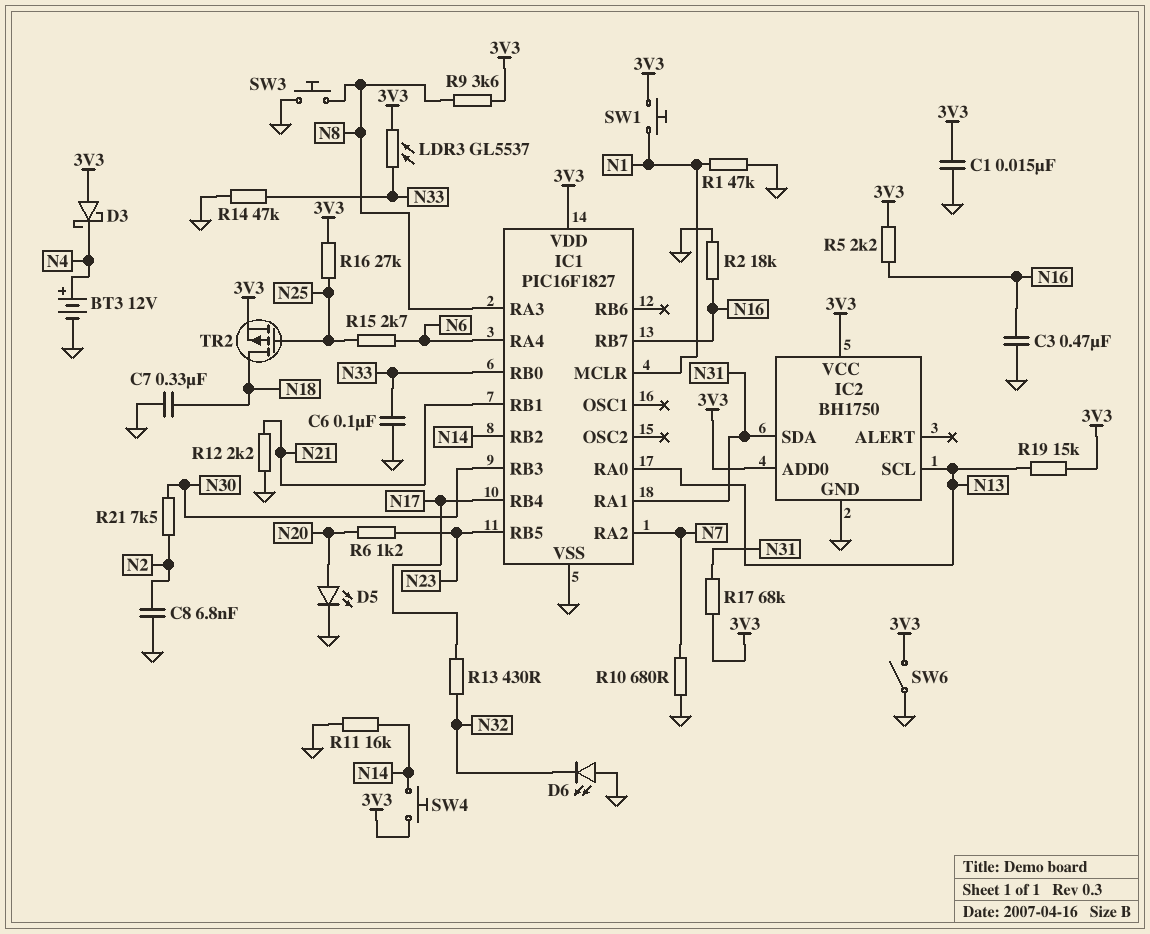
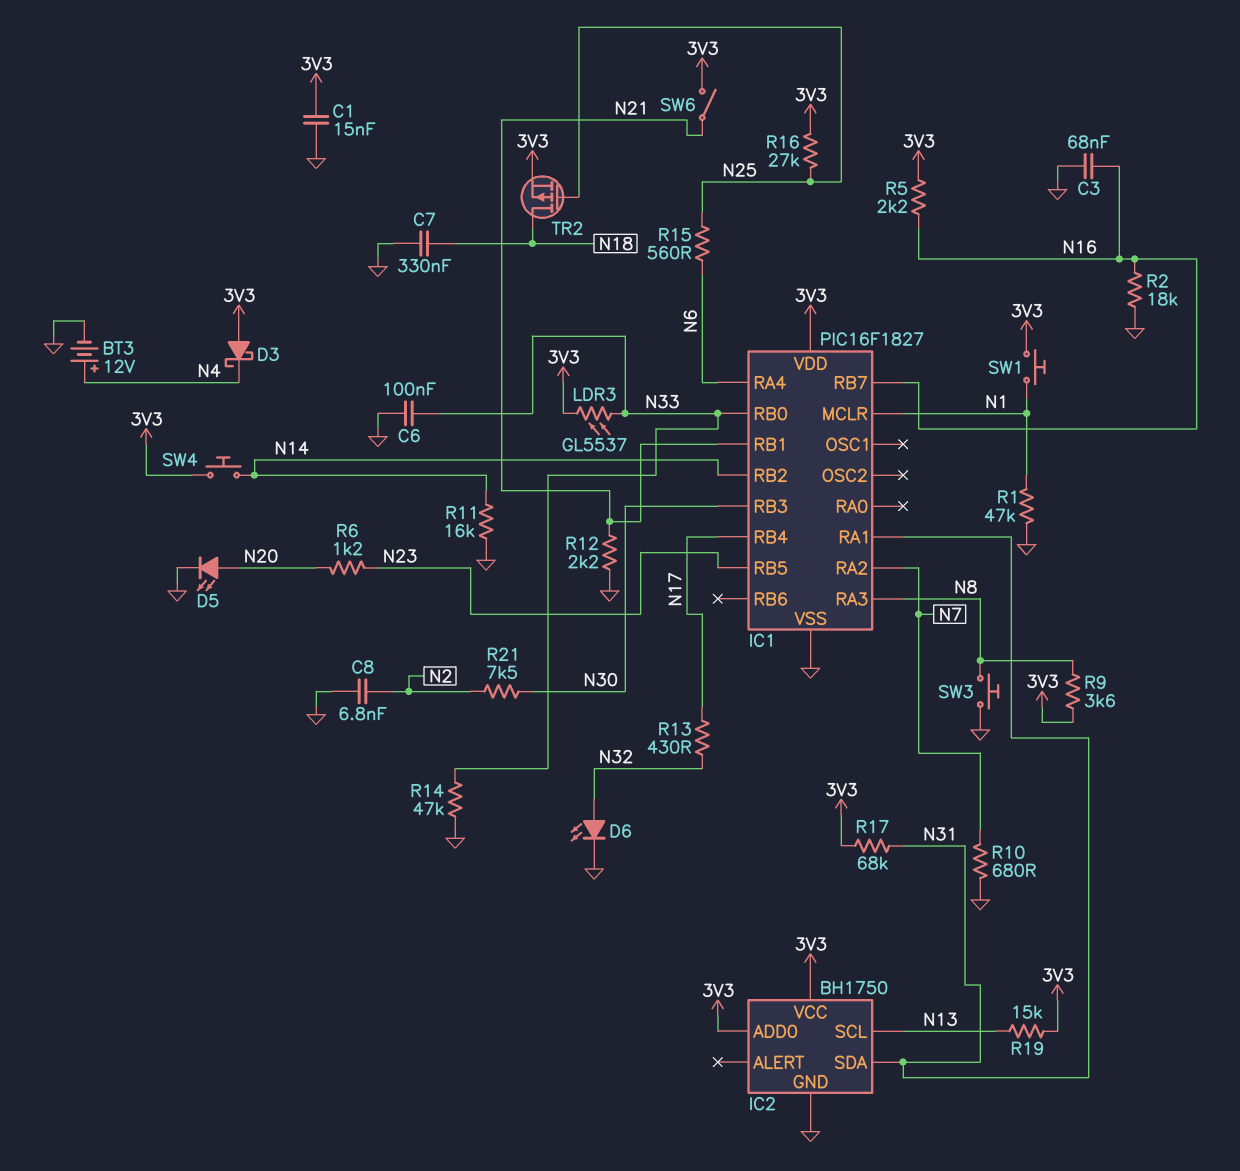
C3: 470nF (GND, N16) -> 68nF (GND, N16)
D6: LED (A GND, K N32) -> LED (A N32, K GND)
IC1 pin RA0: N13 -> none
R15: 2.7k (N6, N25) -> 560 (N6, N25)
SW6: switch (3V3, GND) -> switch (3V3, N21)

